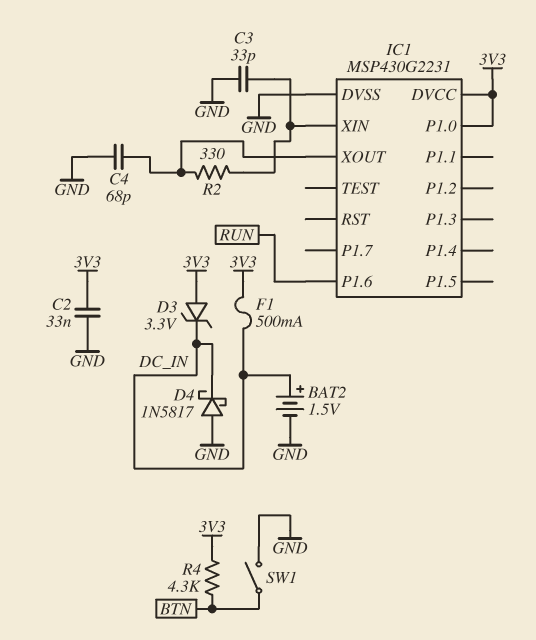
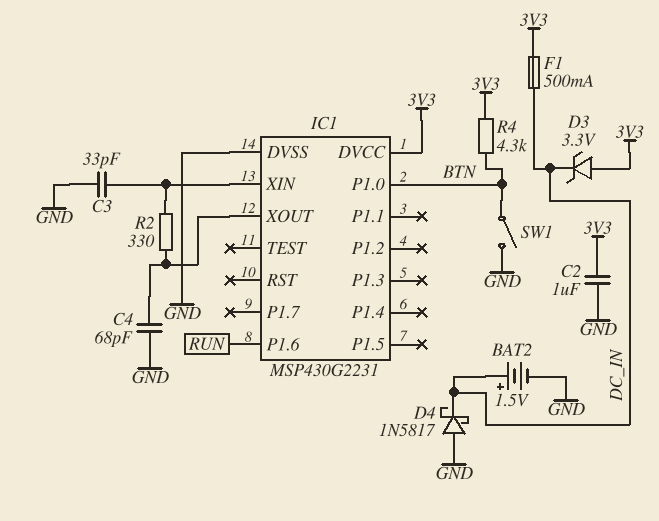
C2: 33nF (3V3, GND) -> 1uF (3V3, GND)
IC1 pin P1.0: 3V3 -> BTN

